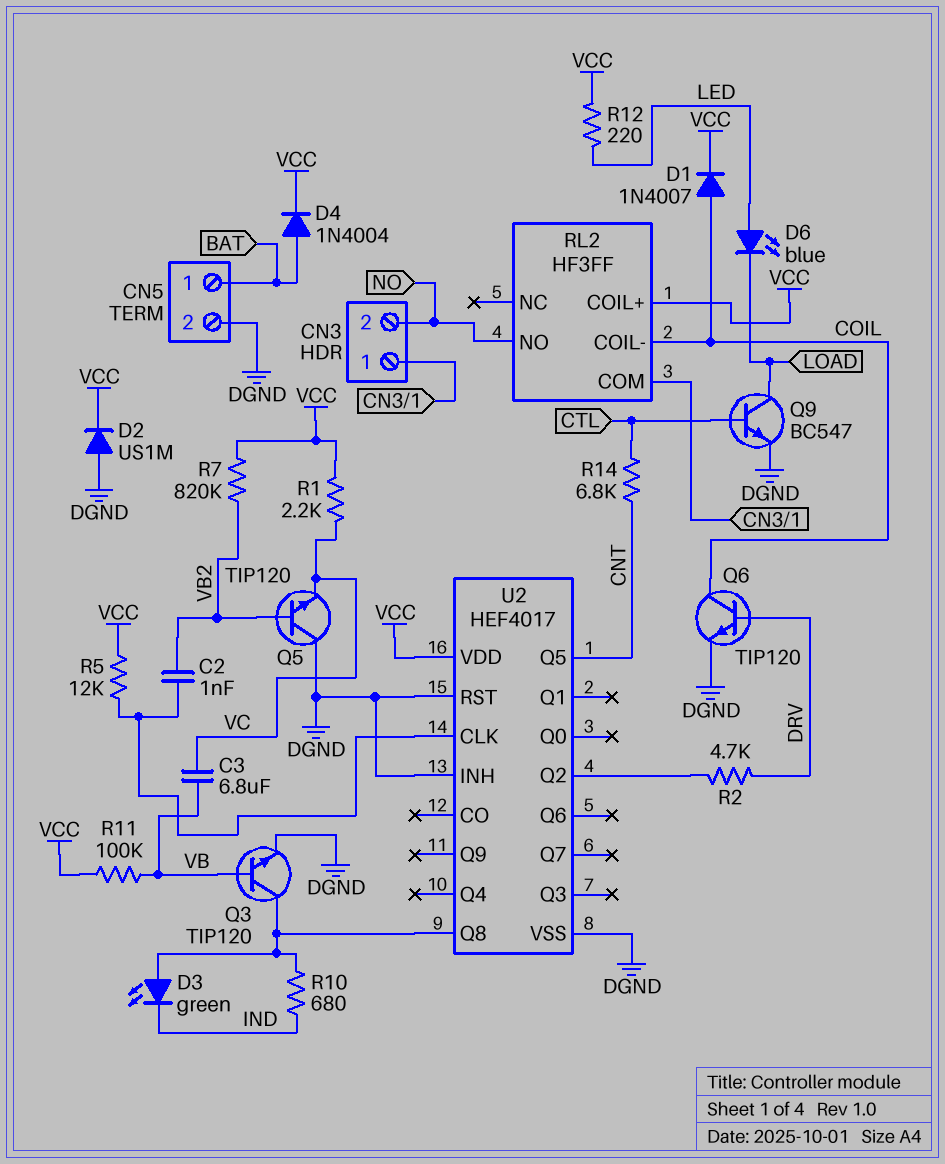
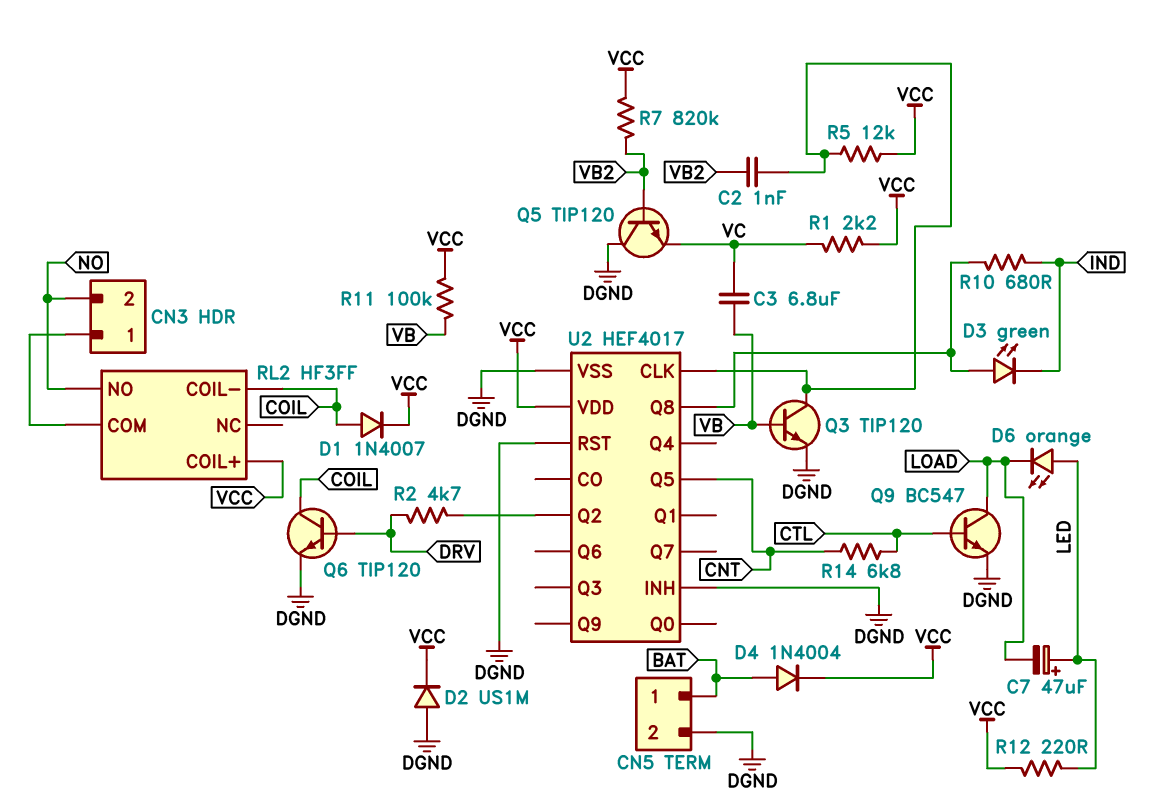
C7: none -> 47uF (plus LED, minus LOAD)
D6: LED blue (A LED, K LOAD) -> LED orange (A LED, K LOAD)
Q3: NPN TIP120 (B VB, C U2/Q8, E DGND) -> NPN TIP120 (B VB, C U2/CLK, E DGND)

